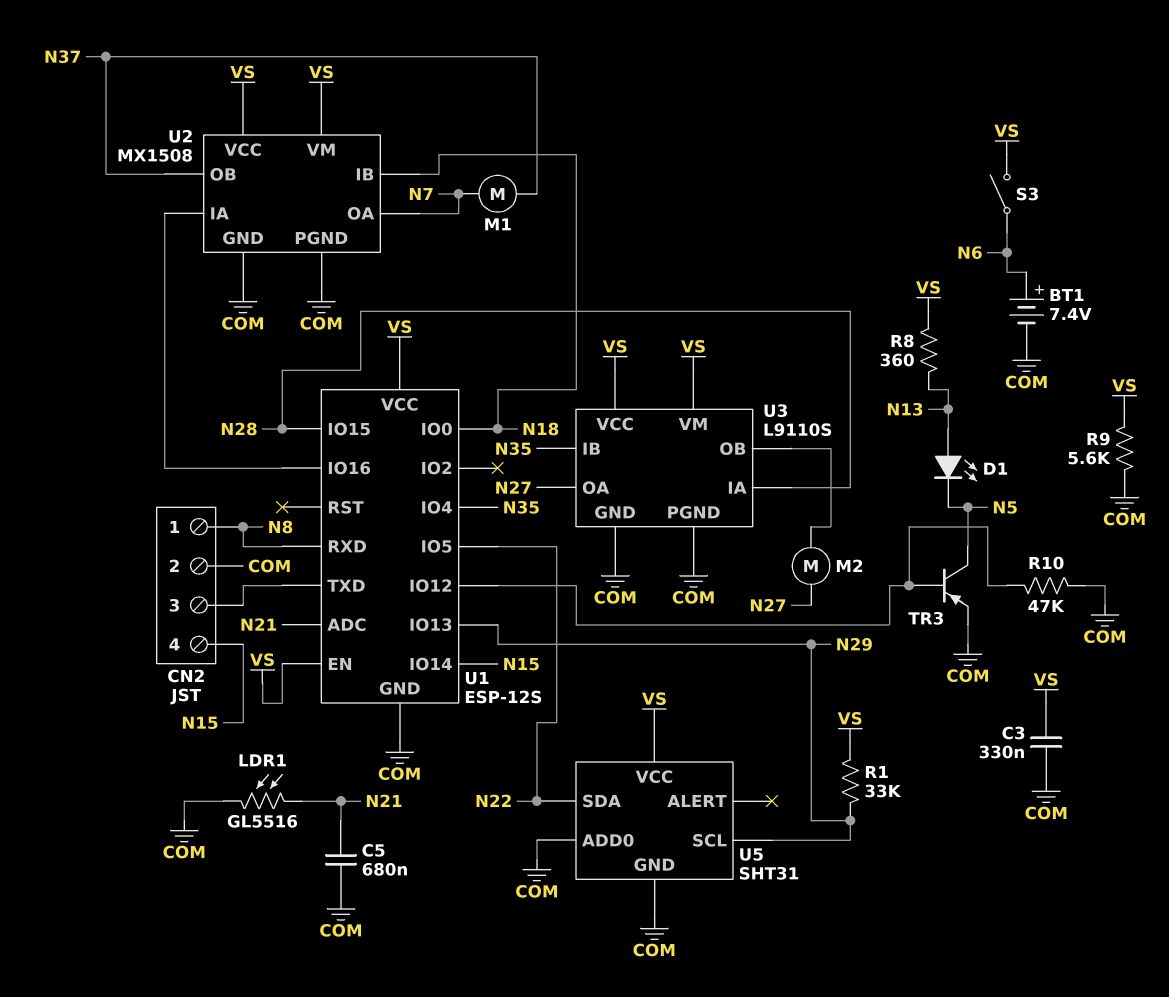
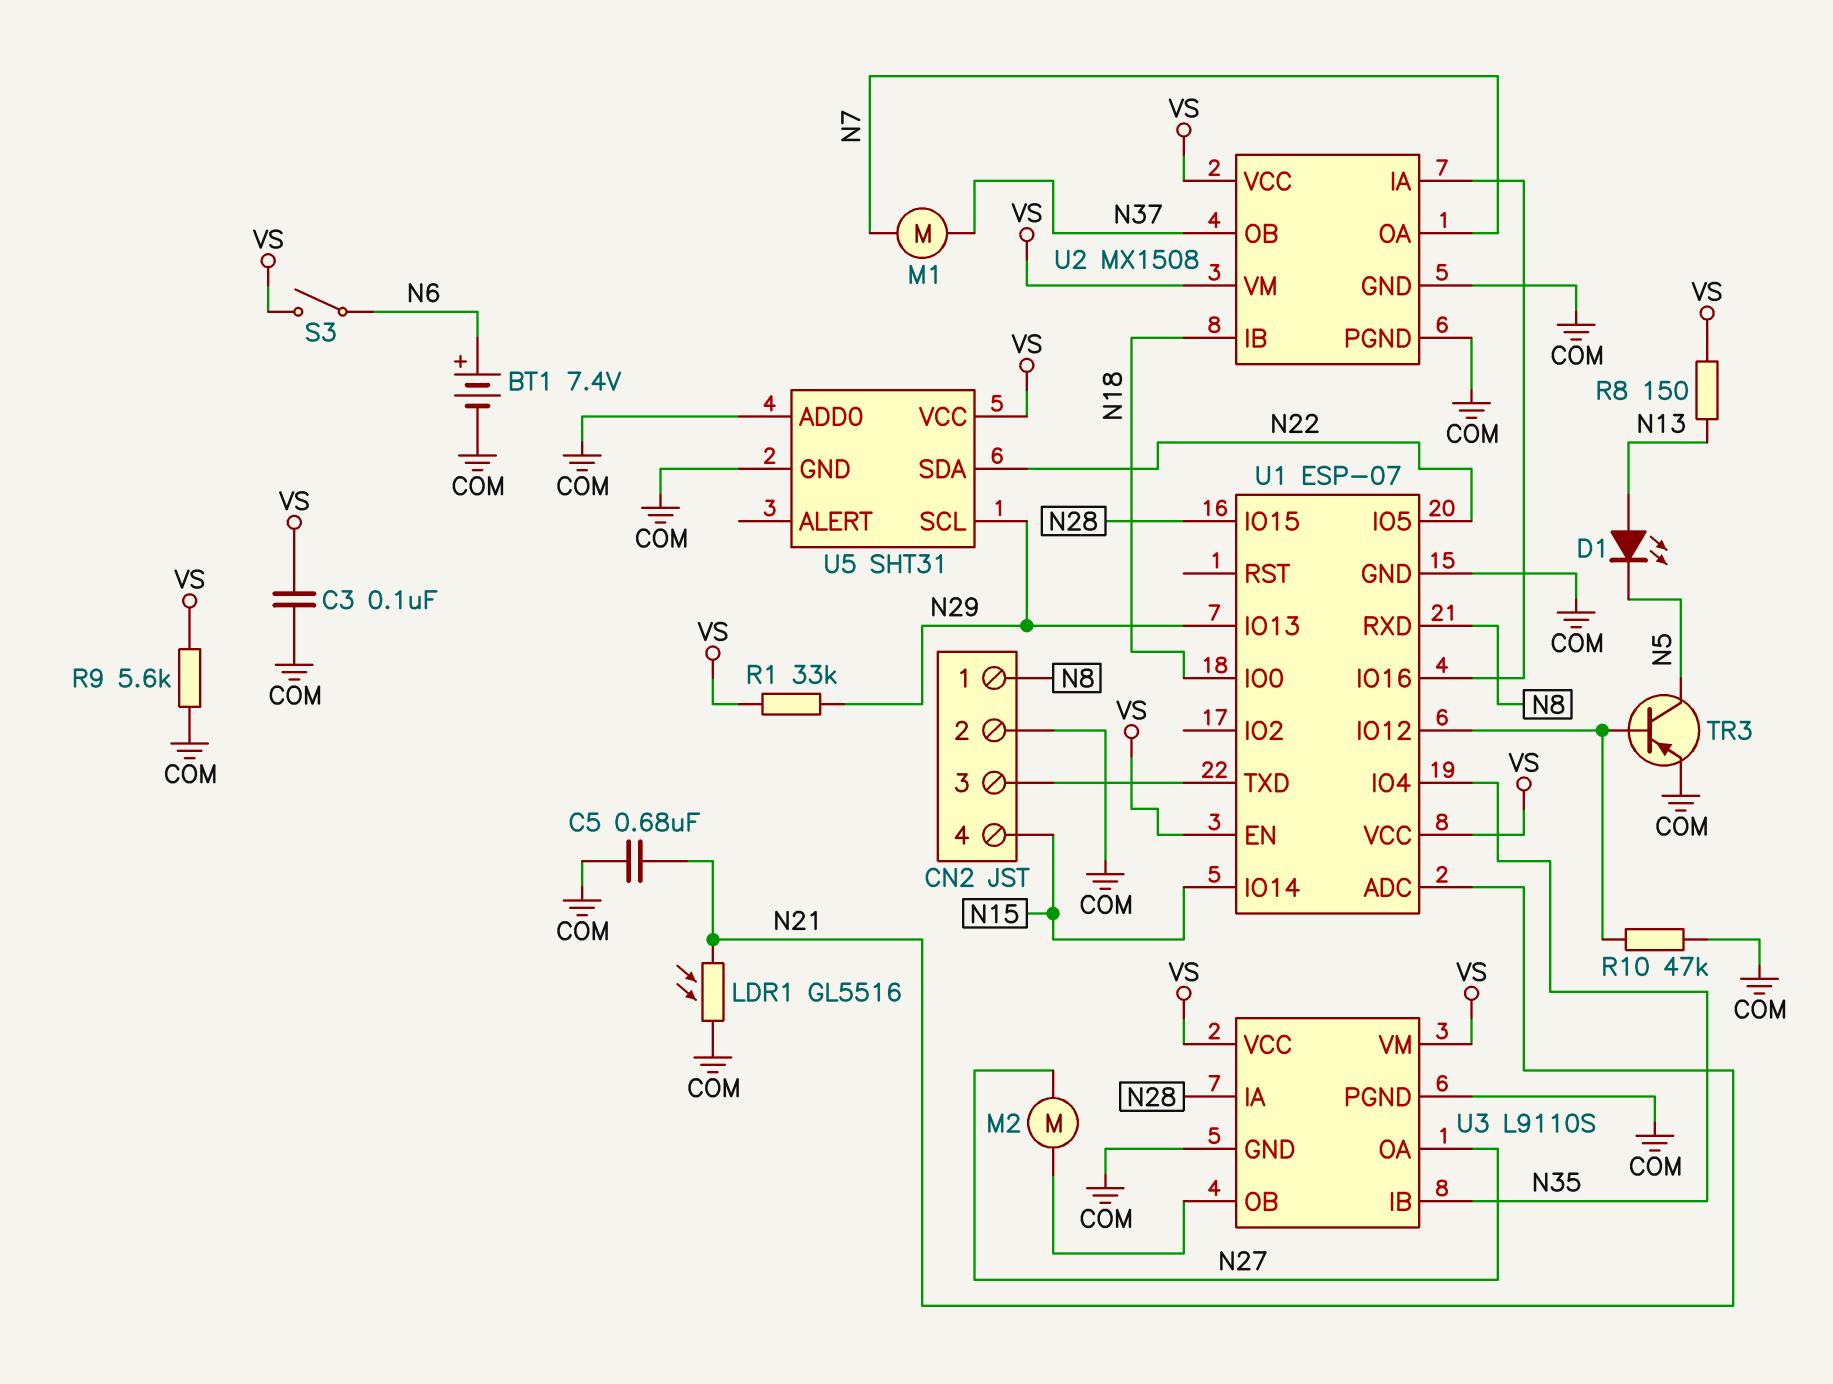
C3: 330nF (COM, VS) -> 100nF (COM, VS)
R8: 360 (N13, VS) -> 150 (N13, VS)
U1: ESP-12S -> ESP-07

